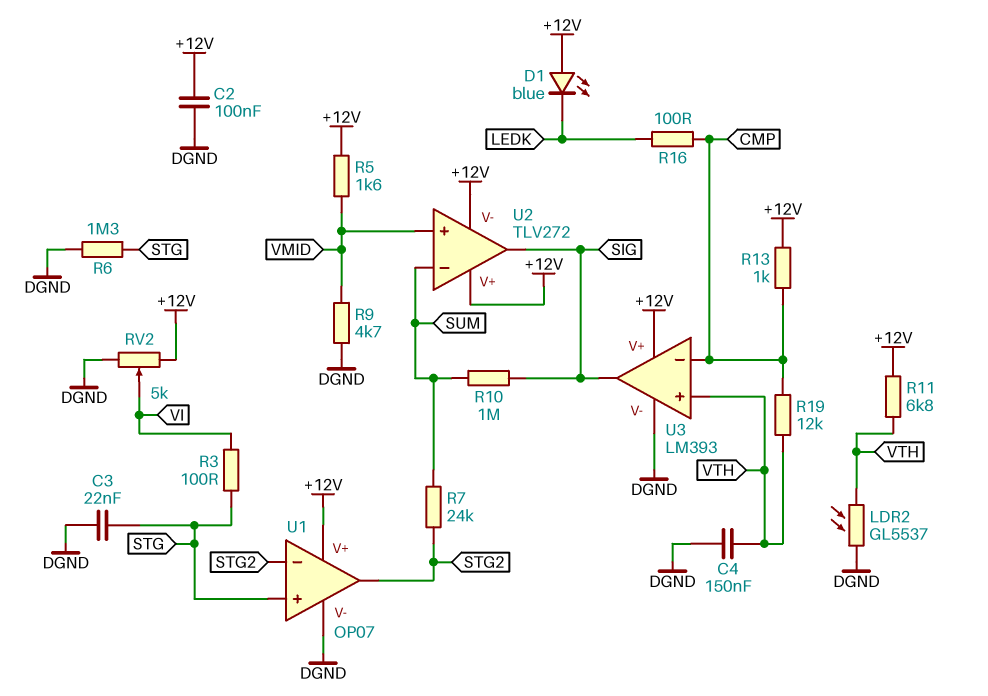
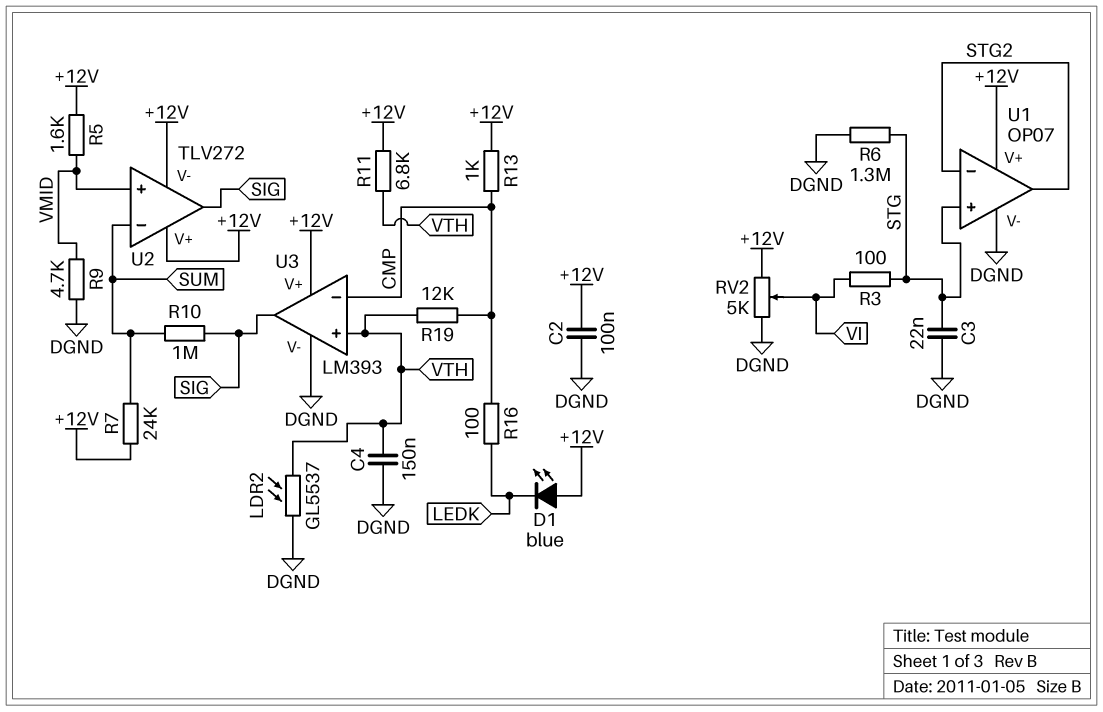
R7: 24k (STG2, SUM) -> 24k (+12V, SUM)

